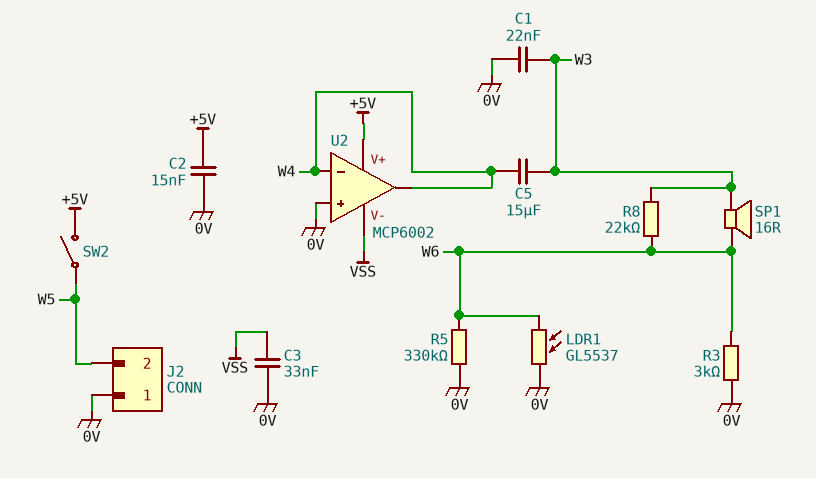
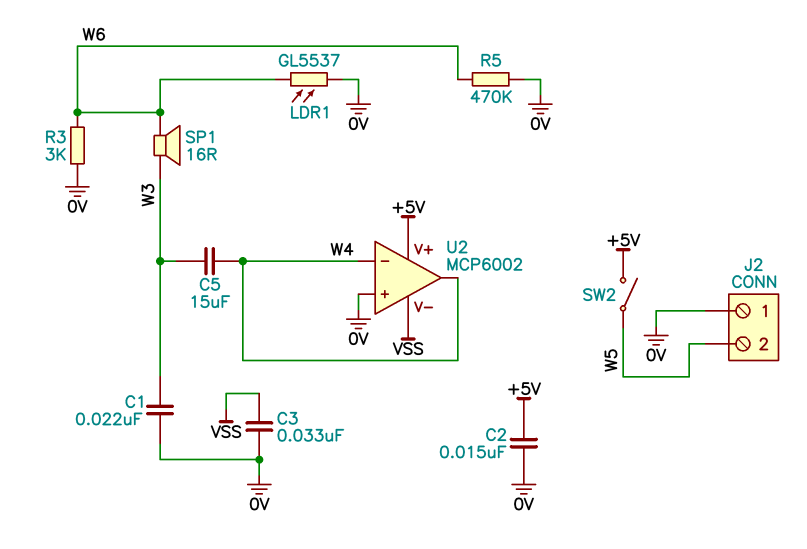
R5: 330k (0V, W6) -> 470k (0V, W6)
R8: 22k (W3, W6) -> none

